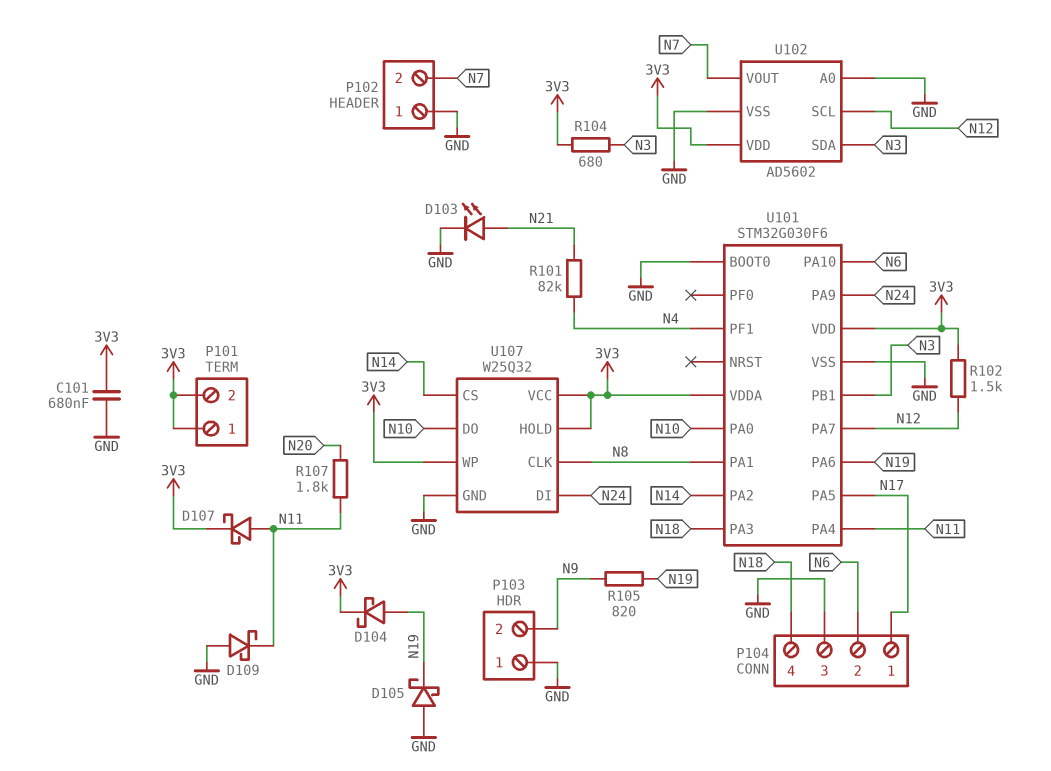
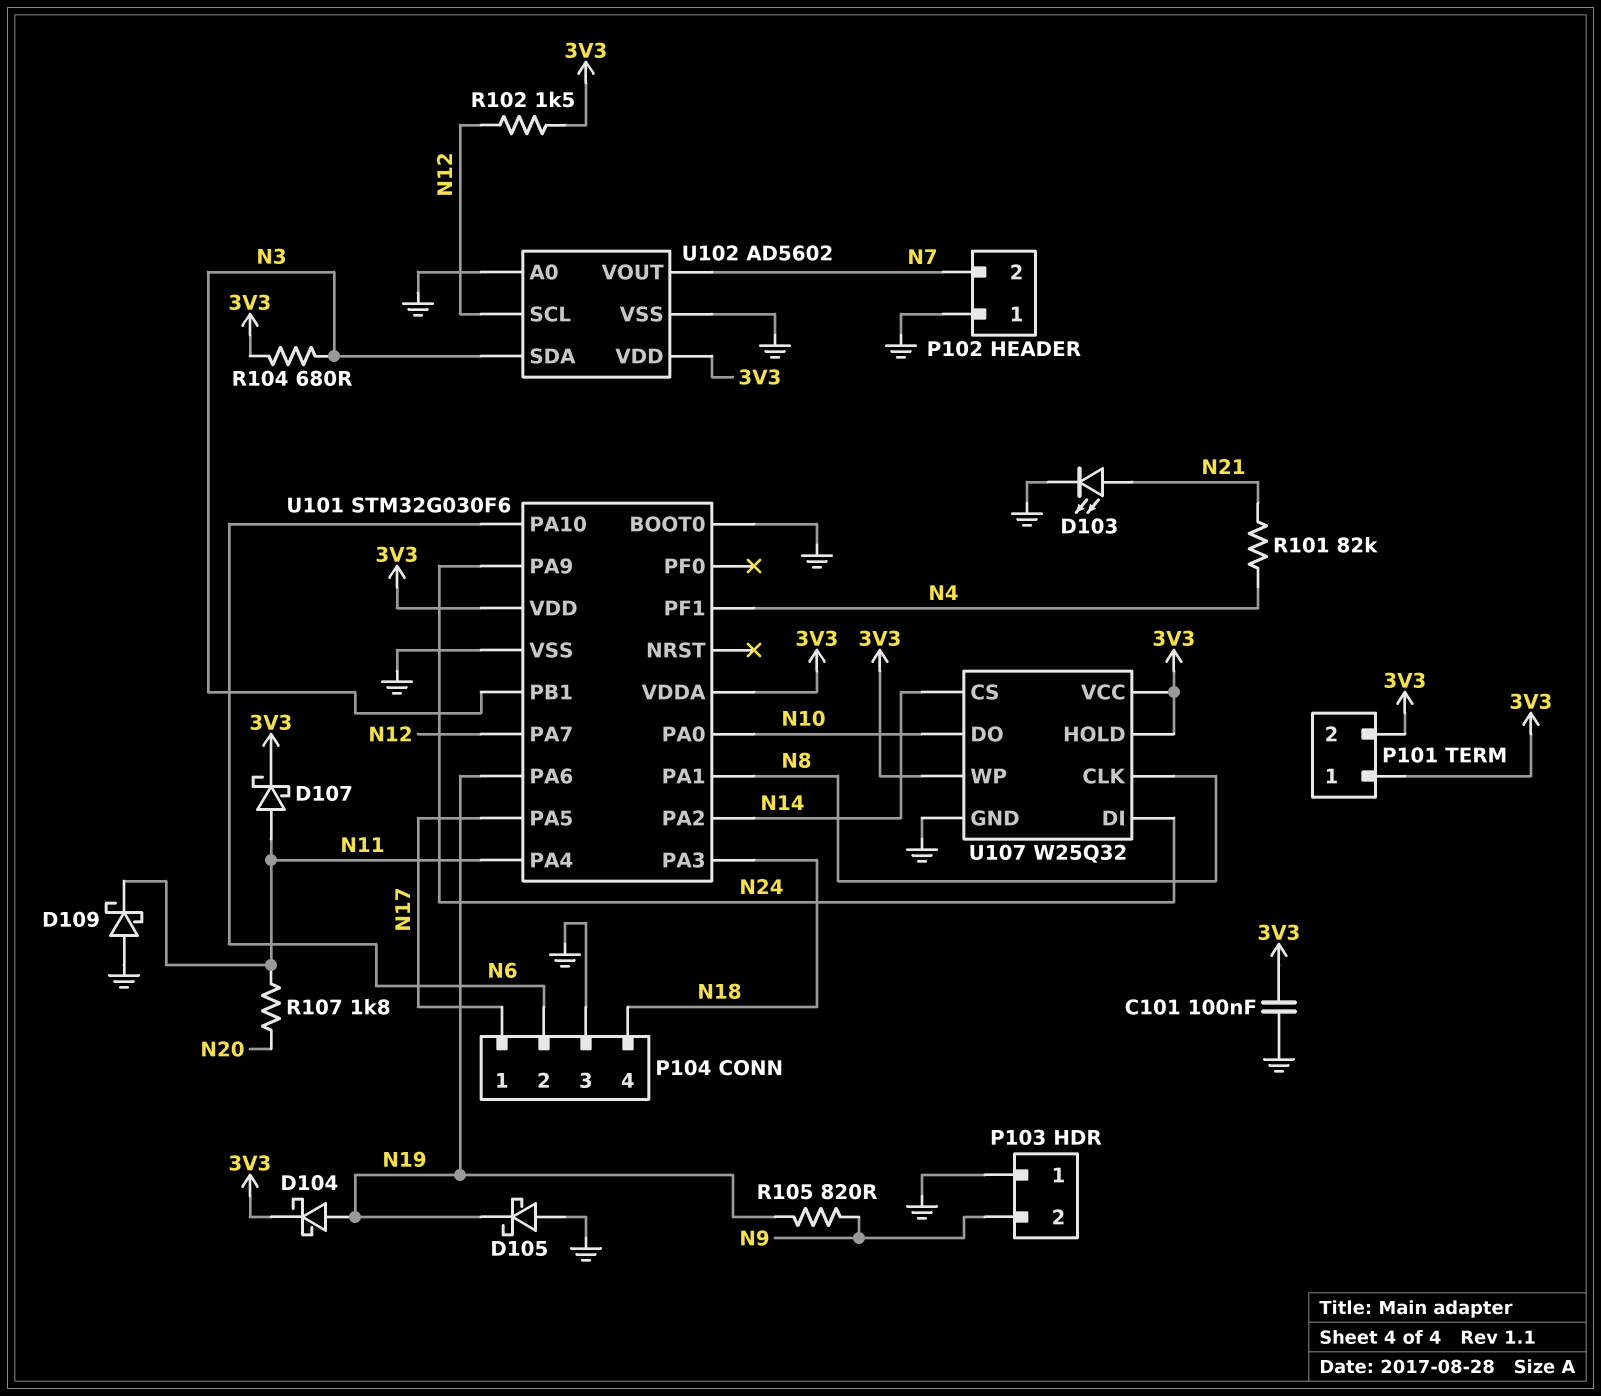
C101: 680nF (3V3, GND) -> 100nF (3V3, GND)

